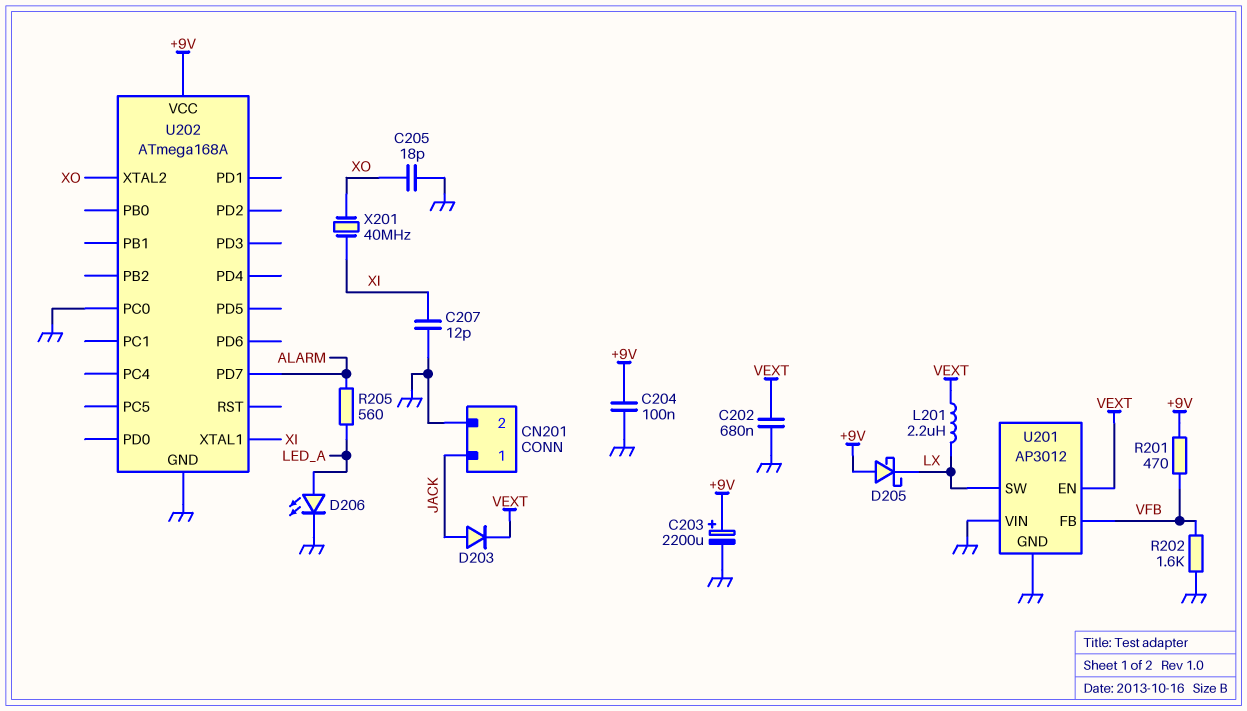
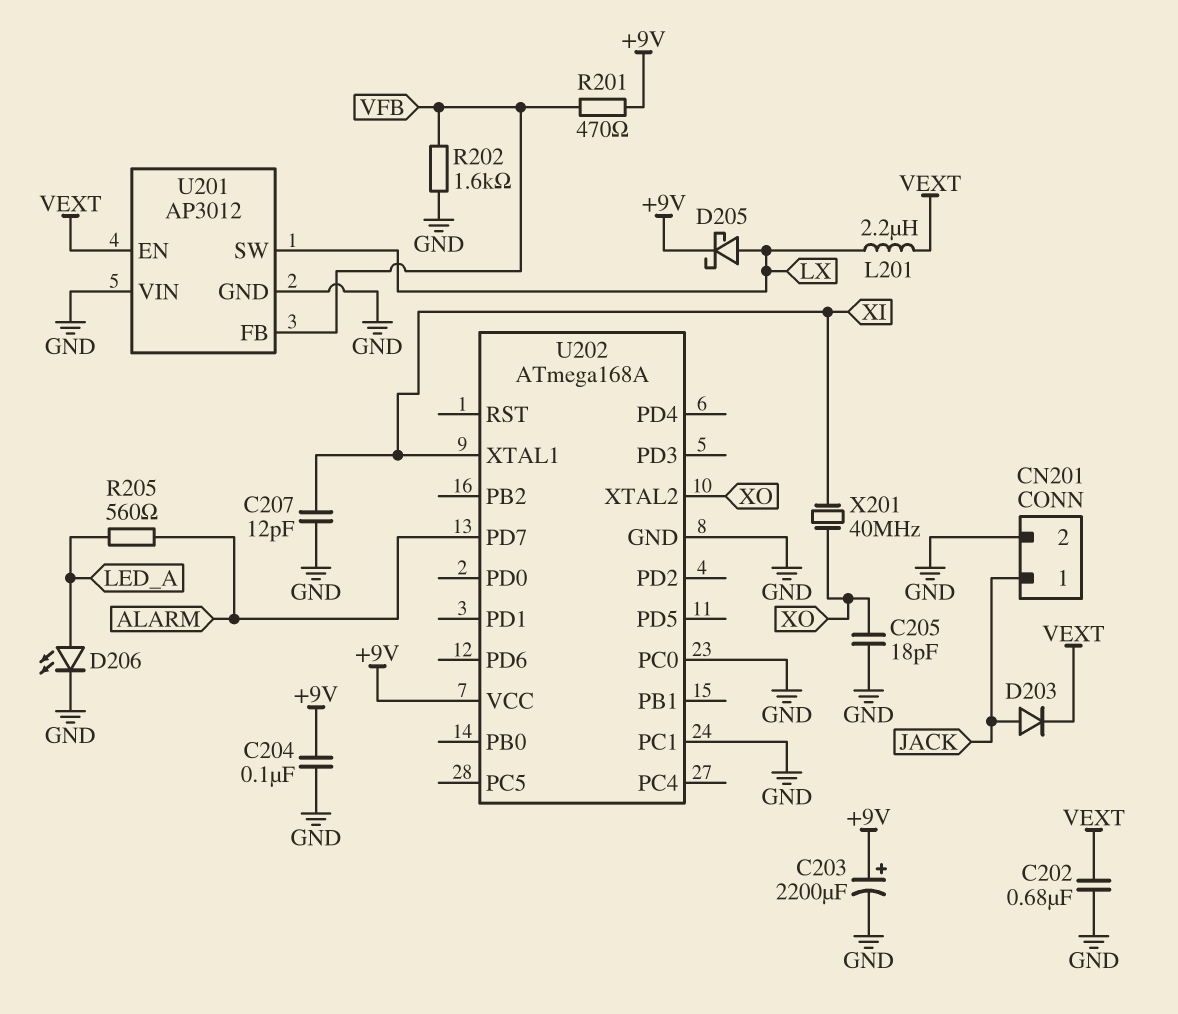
D205: schottky (A +9V, K LX) -> schottky (A LX, K +9V)
U202 pin PC1: none -> GND

